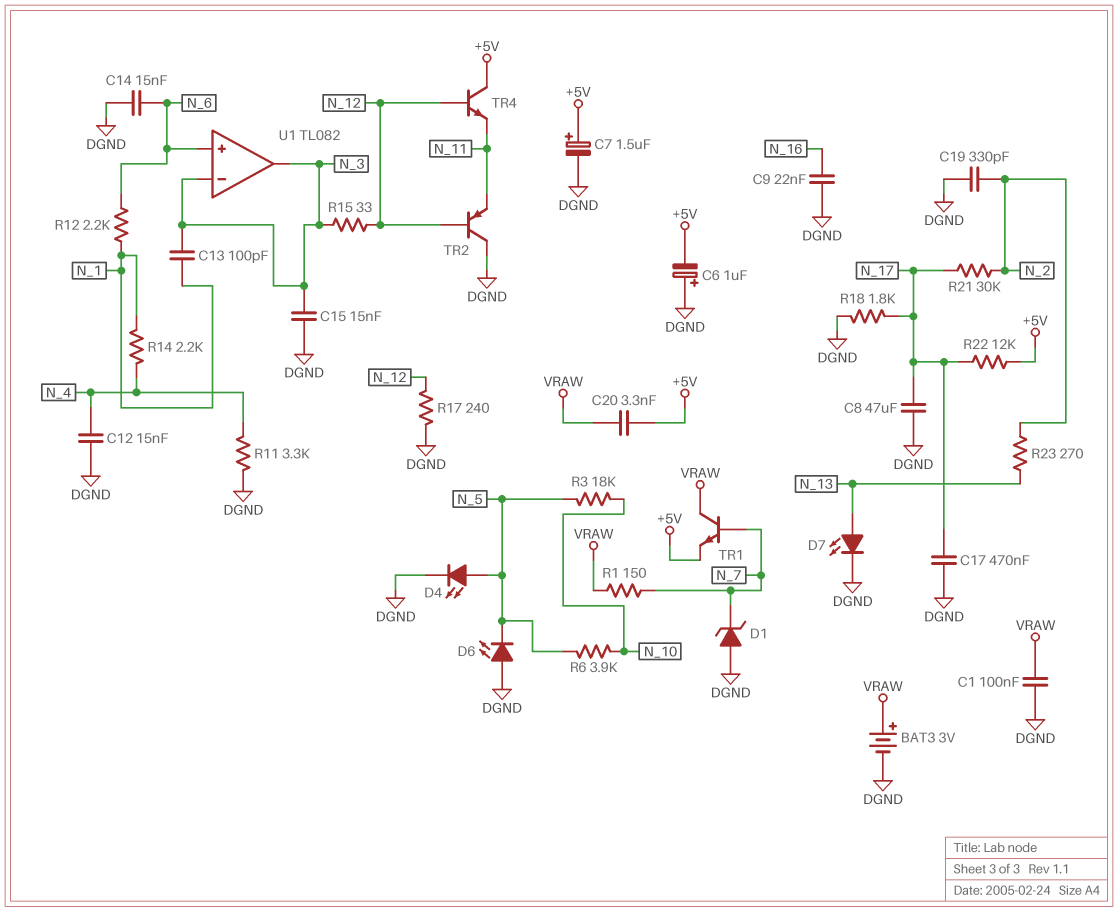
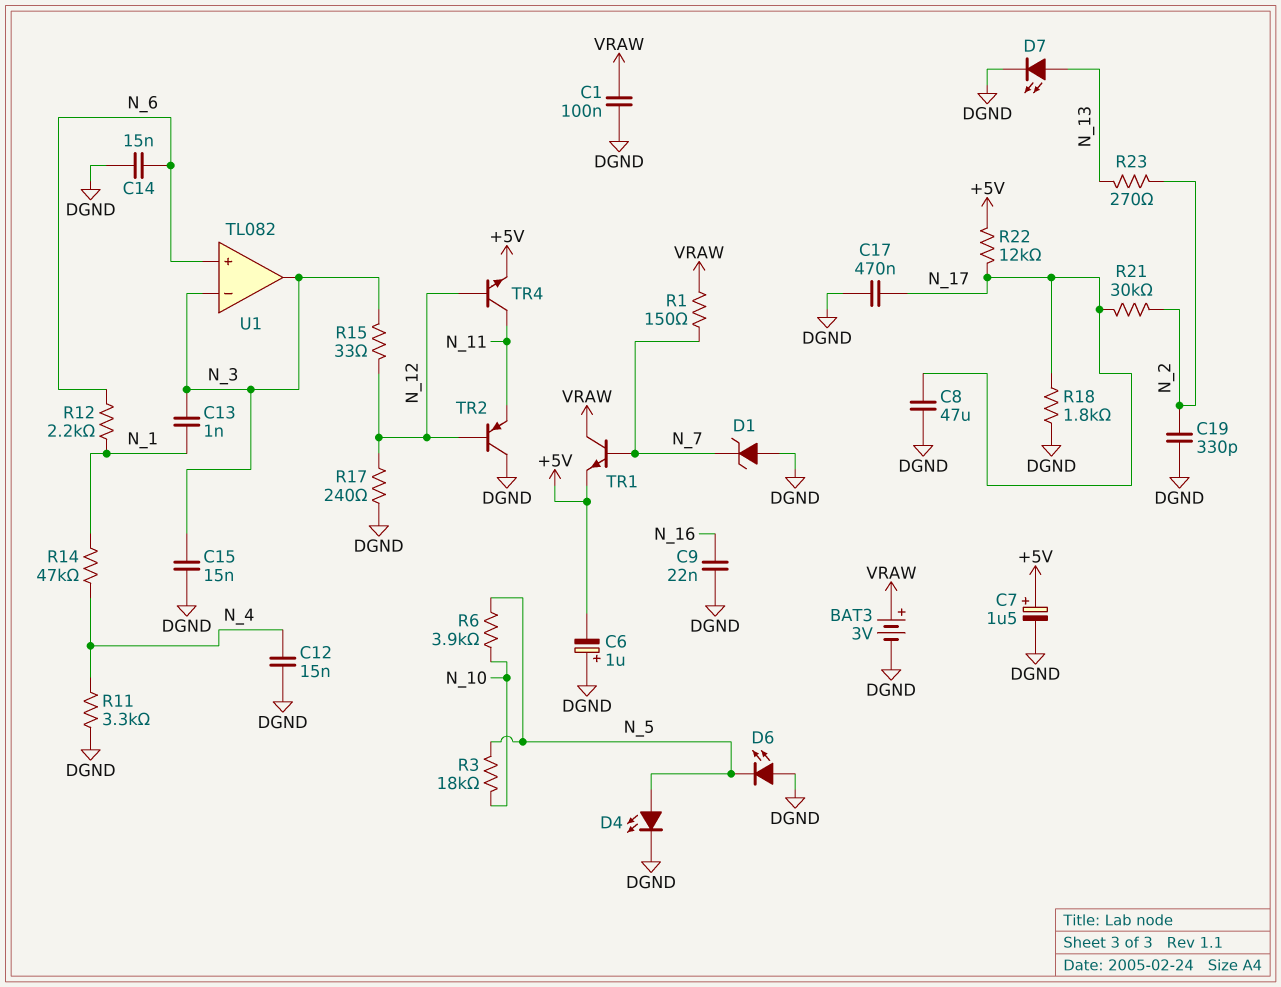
C13: 100pF (N_1, N_3) -> 1nF (N_1, N_3)
C20: 3.3nF (+5V, VRAW) -> none
R14: 2.2k (N_1, N_4) -> 47k (N_1, N_4)
TR4: NPN (B N_12, C +5V, E N_11) -> NPN (B N_12, C N_11, E +5V)

